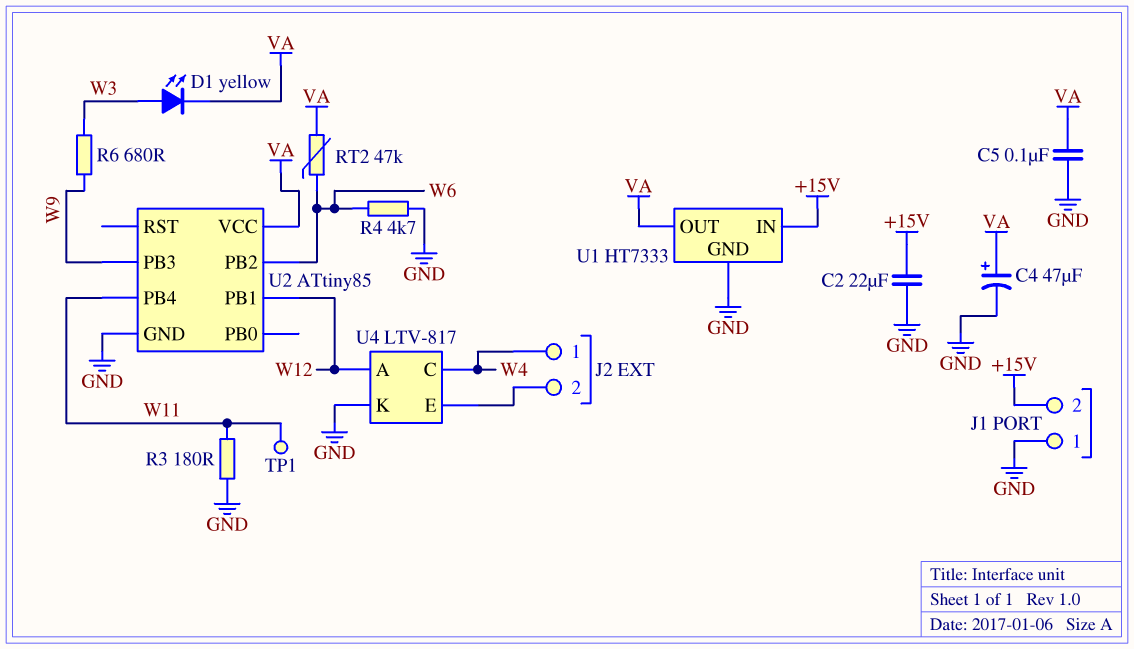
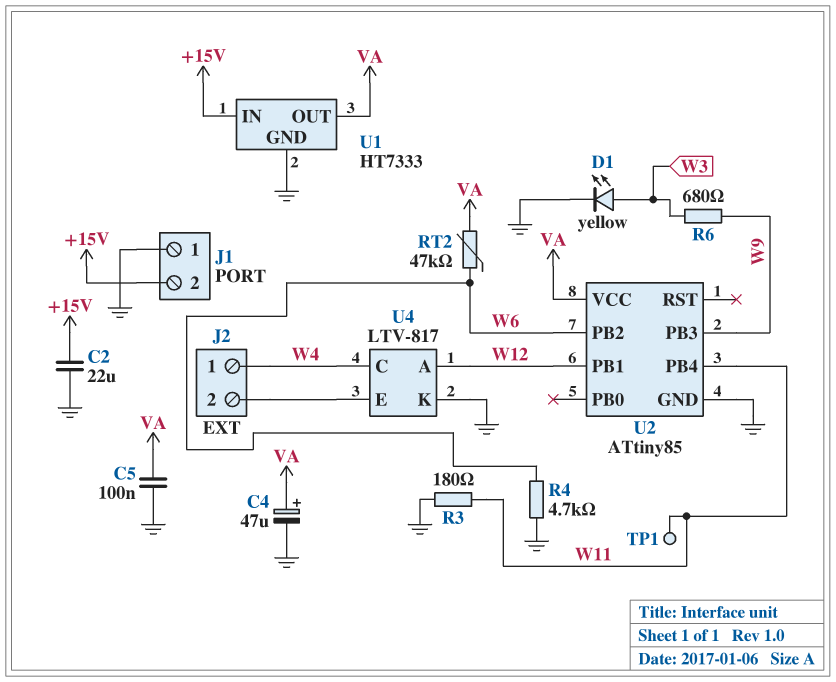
D1: LED yellow (A W3, K VA) -> LED yellow (A W3, K GND)

